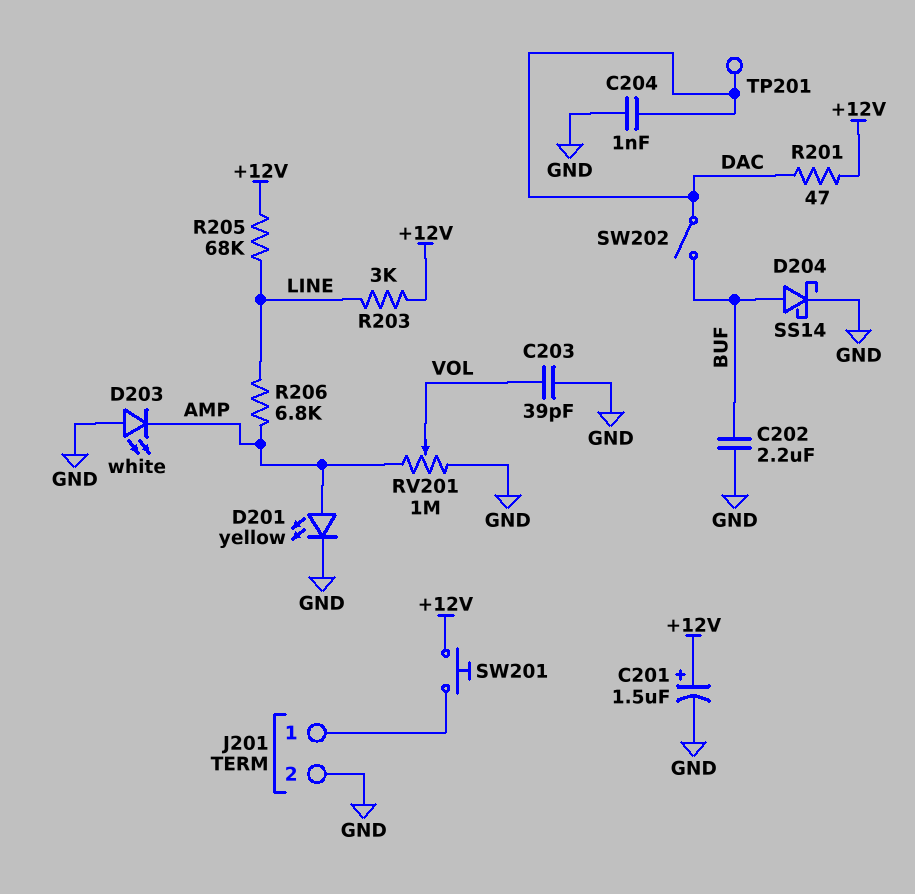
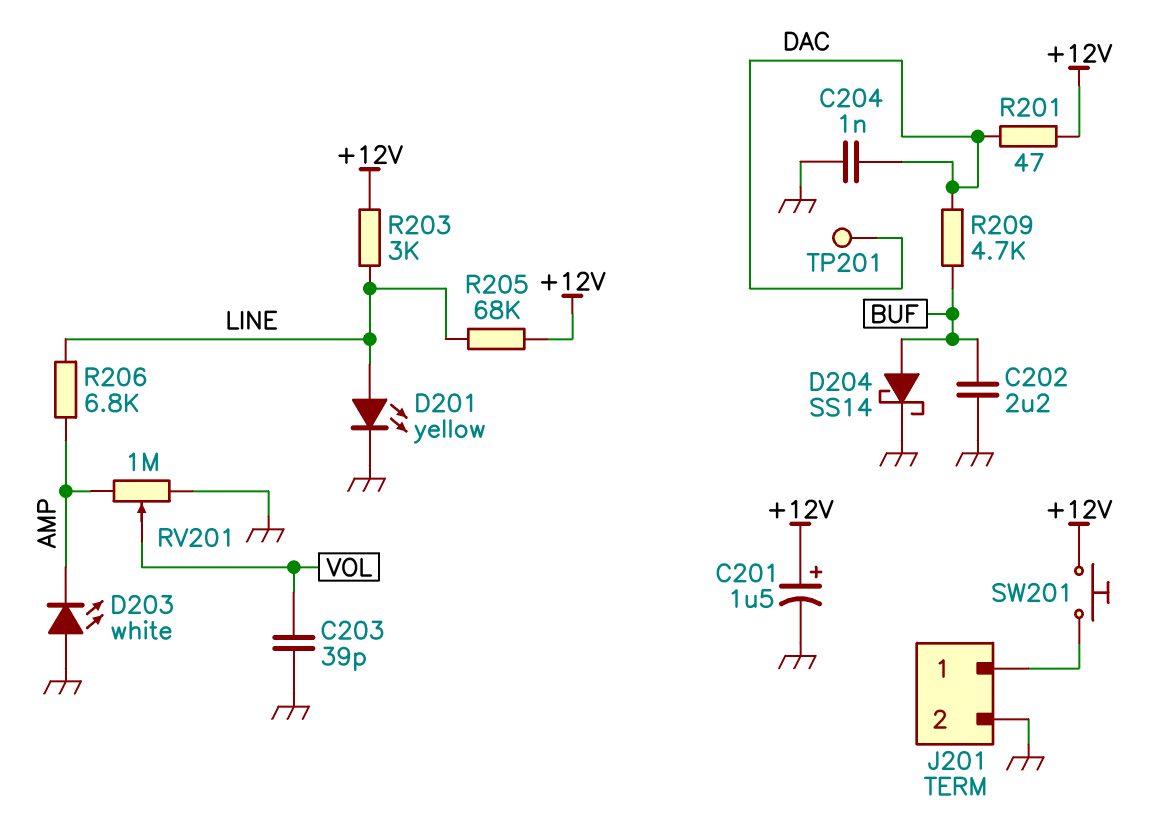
D201: LED yellow (A AMP, K GND) -> LED yellow (A LINE, K GND)
R209: none -> 4.7k (BUF, DAC)
SW202: switch (BUF, DAC) -> none

